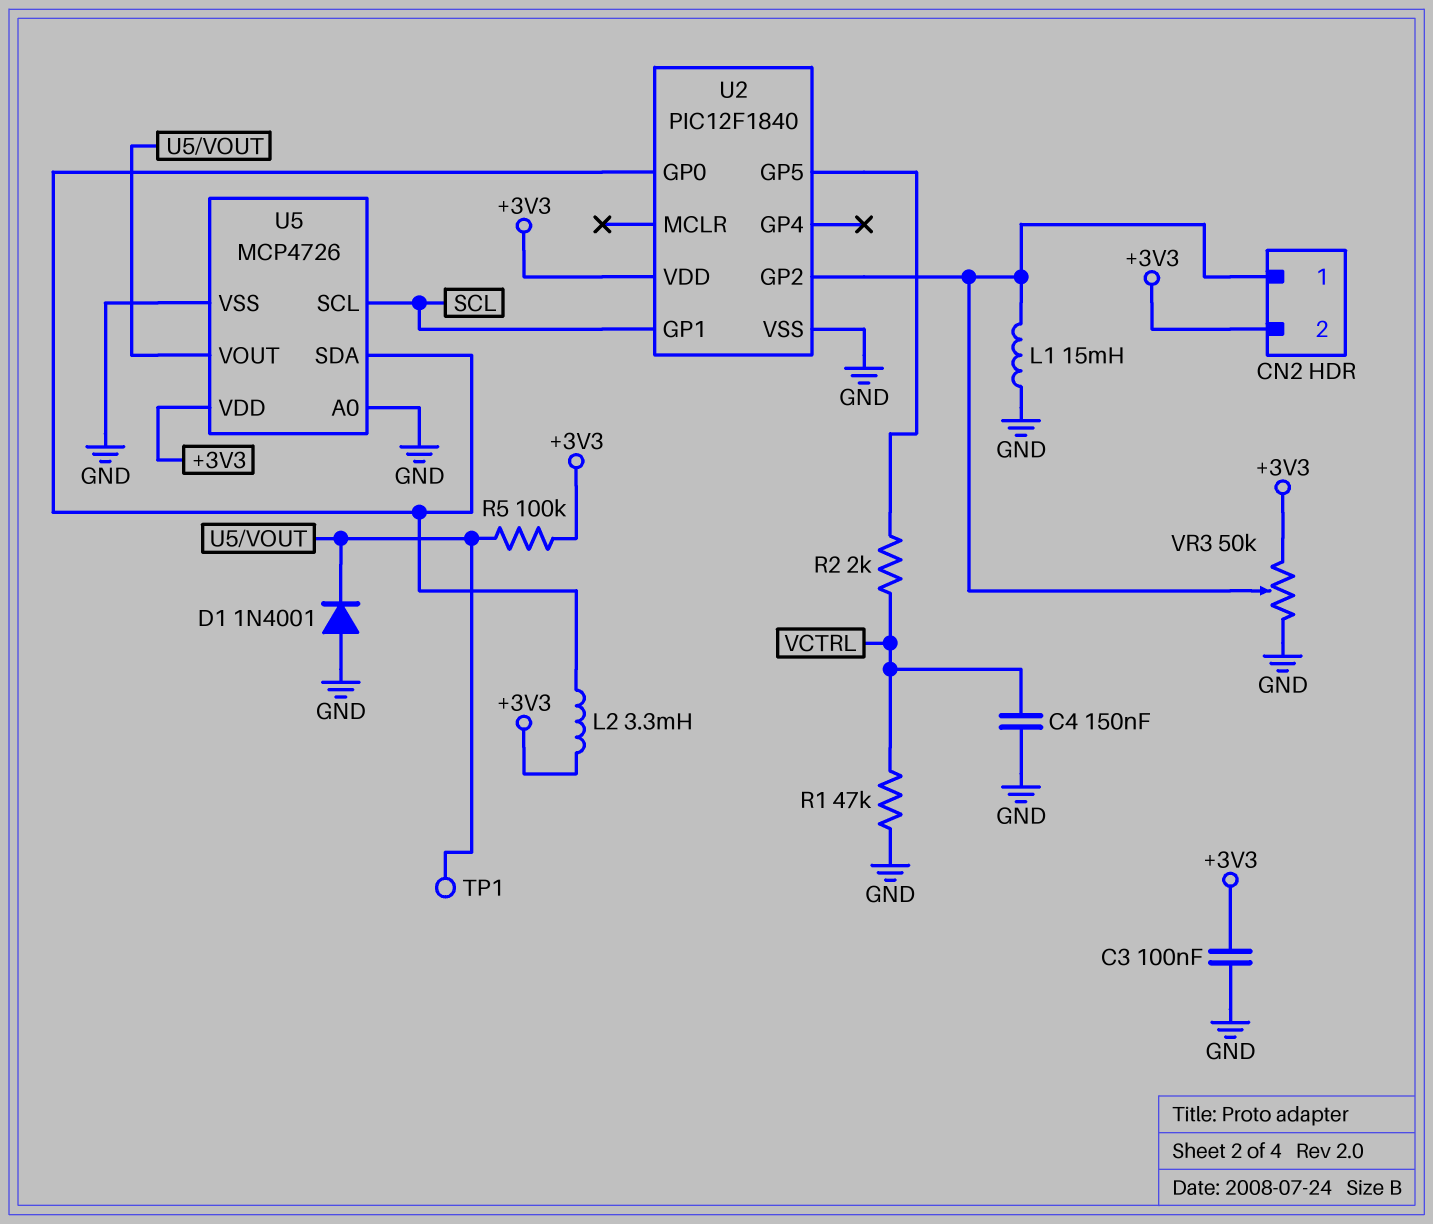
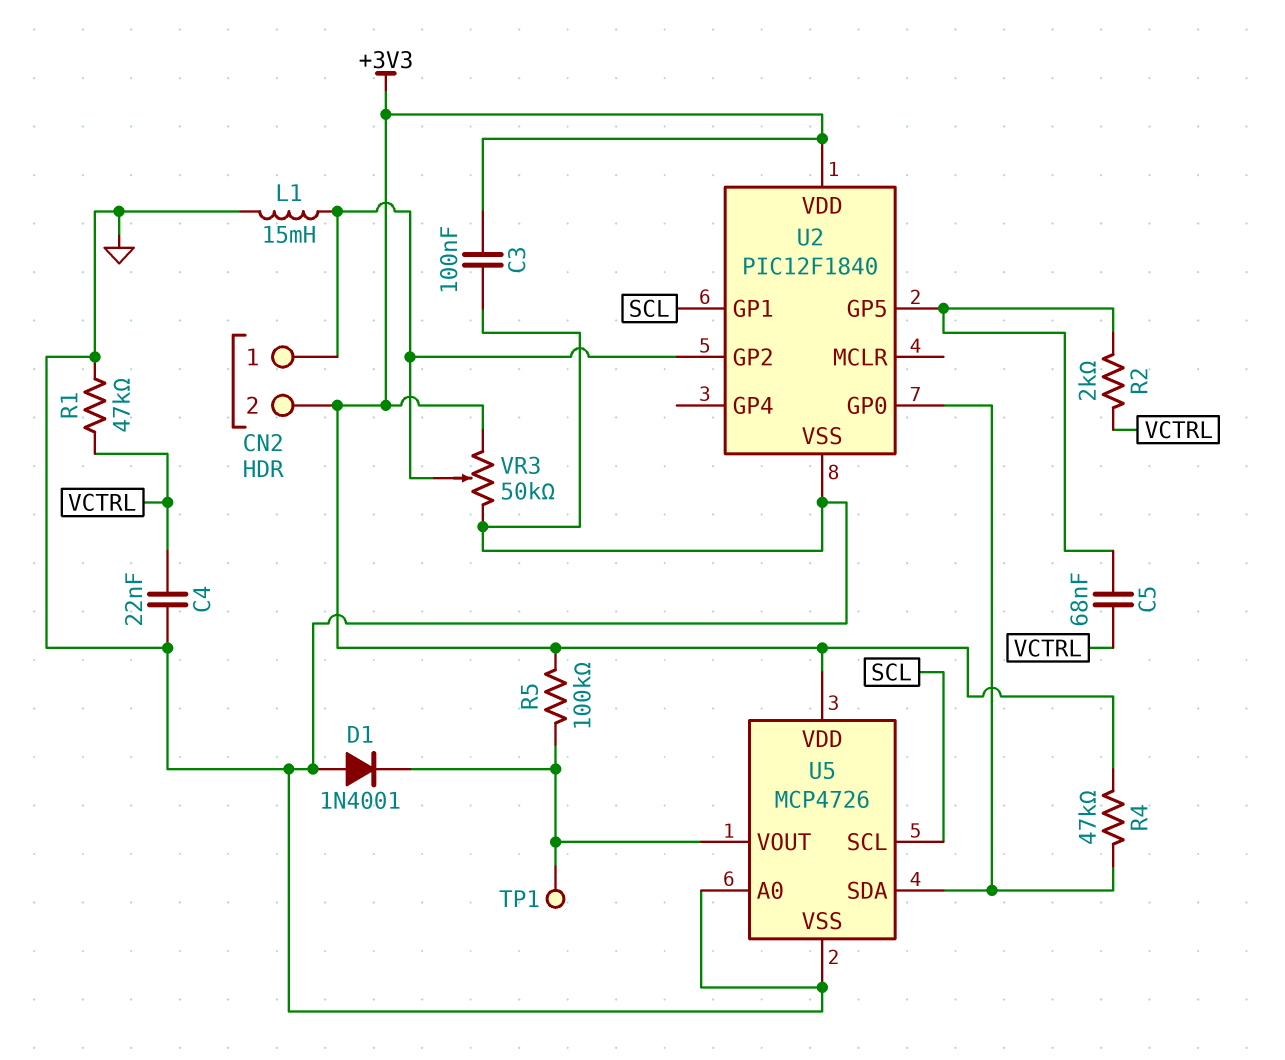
C4: 150nF (GND, VCTRL) -> 22nF (GND, VCTRL)
C5: none -> 68nF (U2/GP5, VCTRL)
L2: 3.3mH (+3V3, U2/GP0) -> none
R4: none -> 47k (+3V3, U2/GP0)

